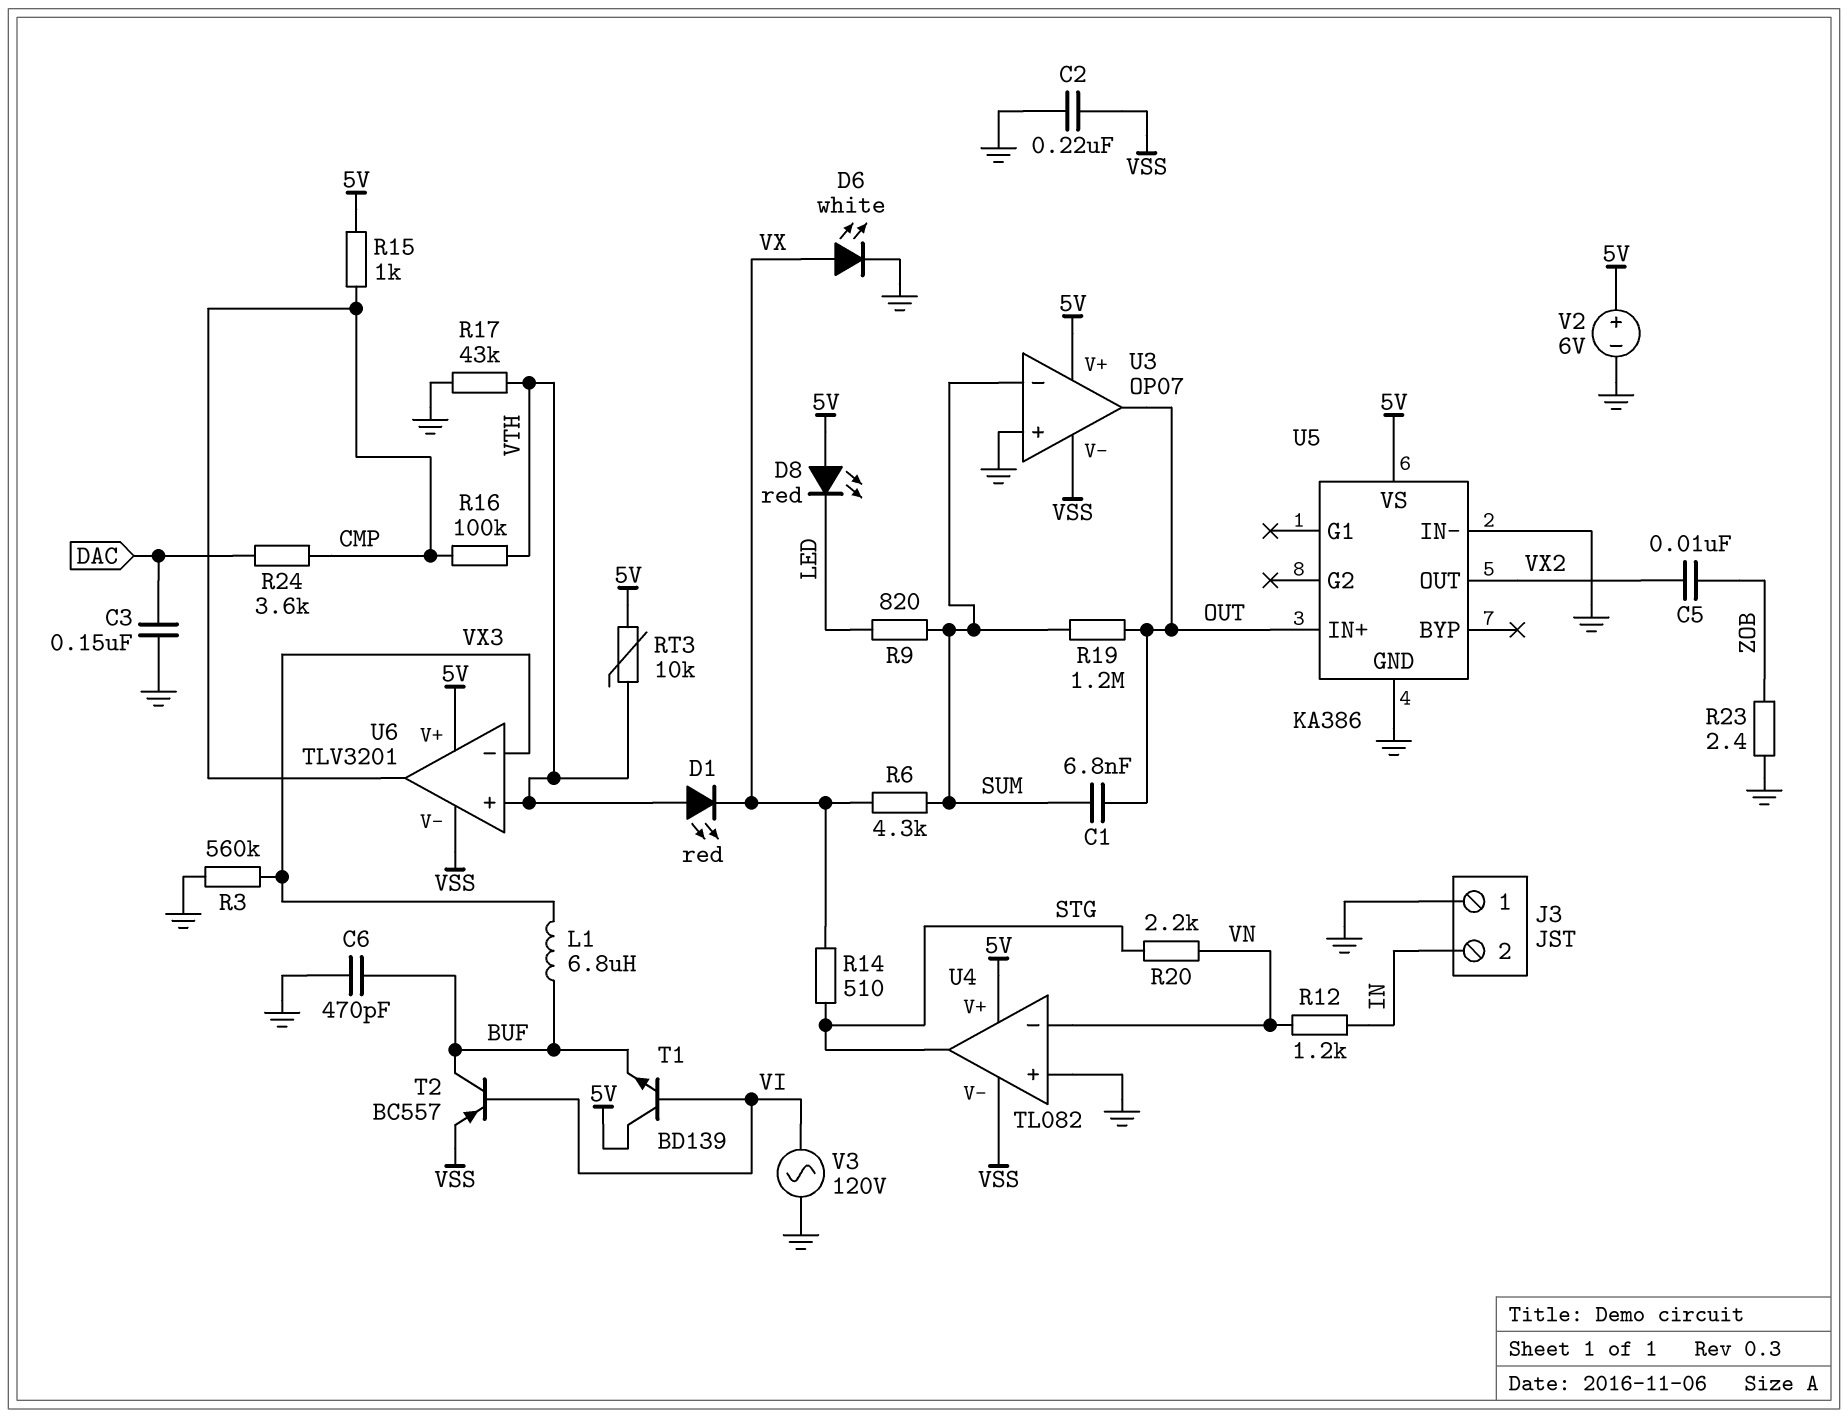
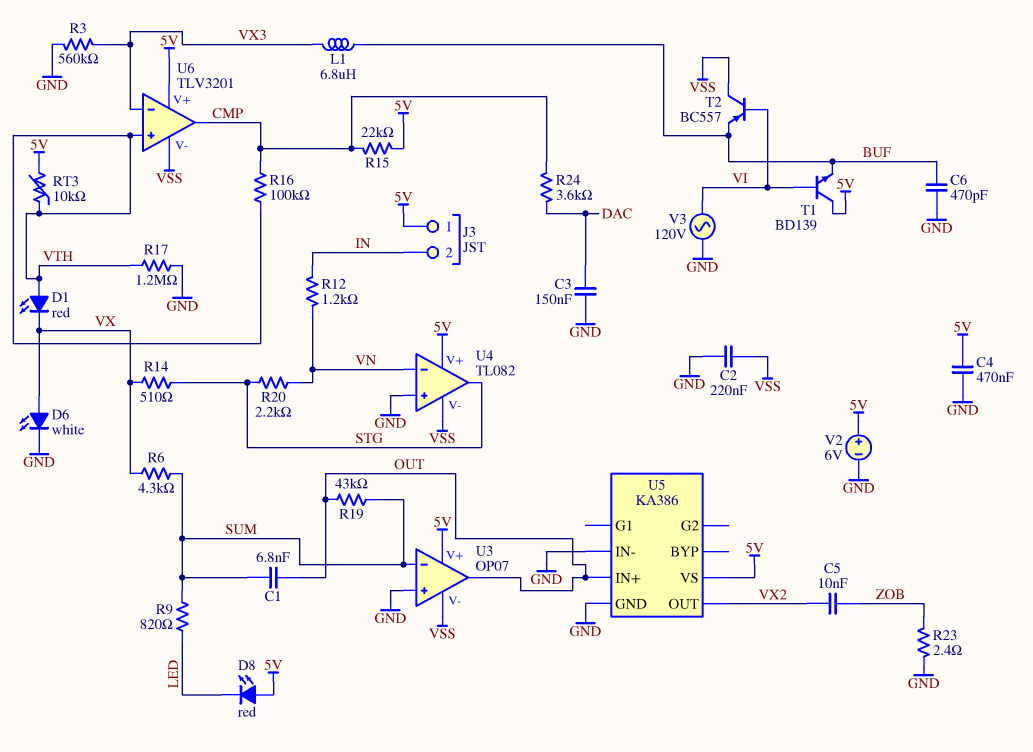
C4: none -> 470nF (5V, GND)
J3 pin 1: GND -> 5V
R15: 1k (5V, CMP) -> 22k (5V, CMP)
R17: 43k (GND, VTH) -> 1.2M (GND, VTH)
R19: 1.2M (OUT, SUM) -> 43k (OUT, SUM)
T2: PNP BC557 (B VI, C BUF, E VSS) -> PNP BC557 (B VI, C VSS, E BUF)

